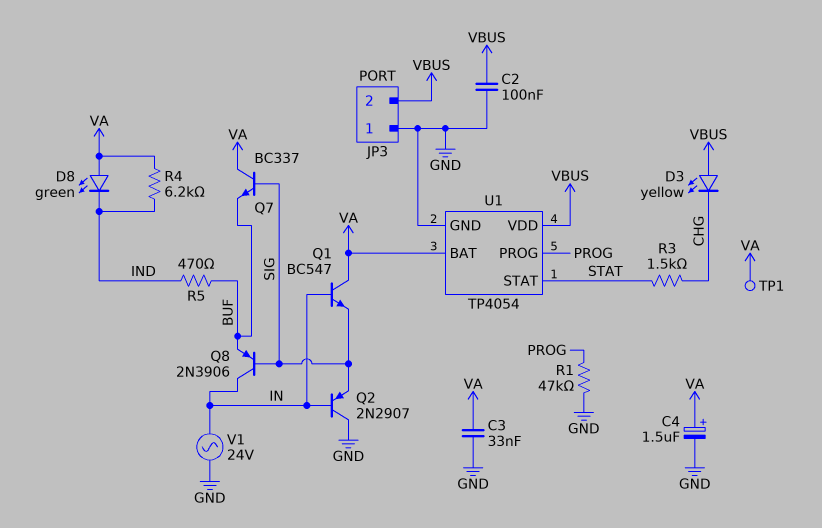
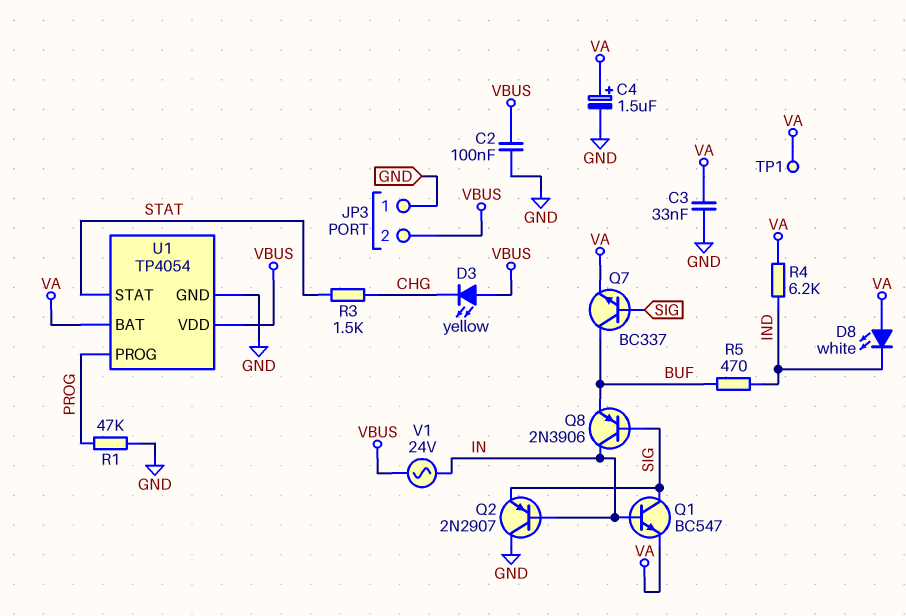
D8: LED green (A VA, K IND) -> LED white (A VA, K IND)
Q1: NPN BC547 (B IN, C VA, E SIG) -> NPN BC547 (B IN, C SIG, E VA)
Q7: NPN BC337 (B SIG, C VA, E BUF) -> NPN BC337 (B SIG, C BUF, E VA)
V1: AC 24V (GND, IN) -> AC 24V (IN, VBUS)

